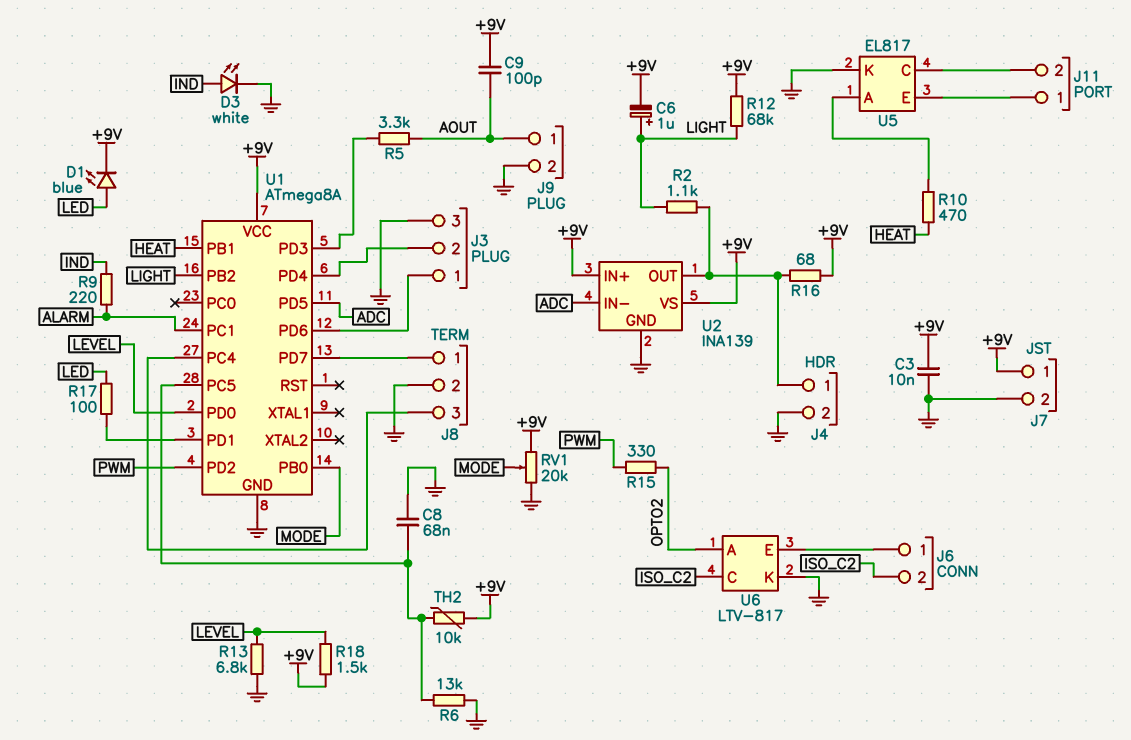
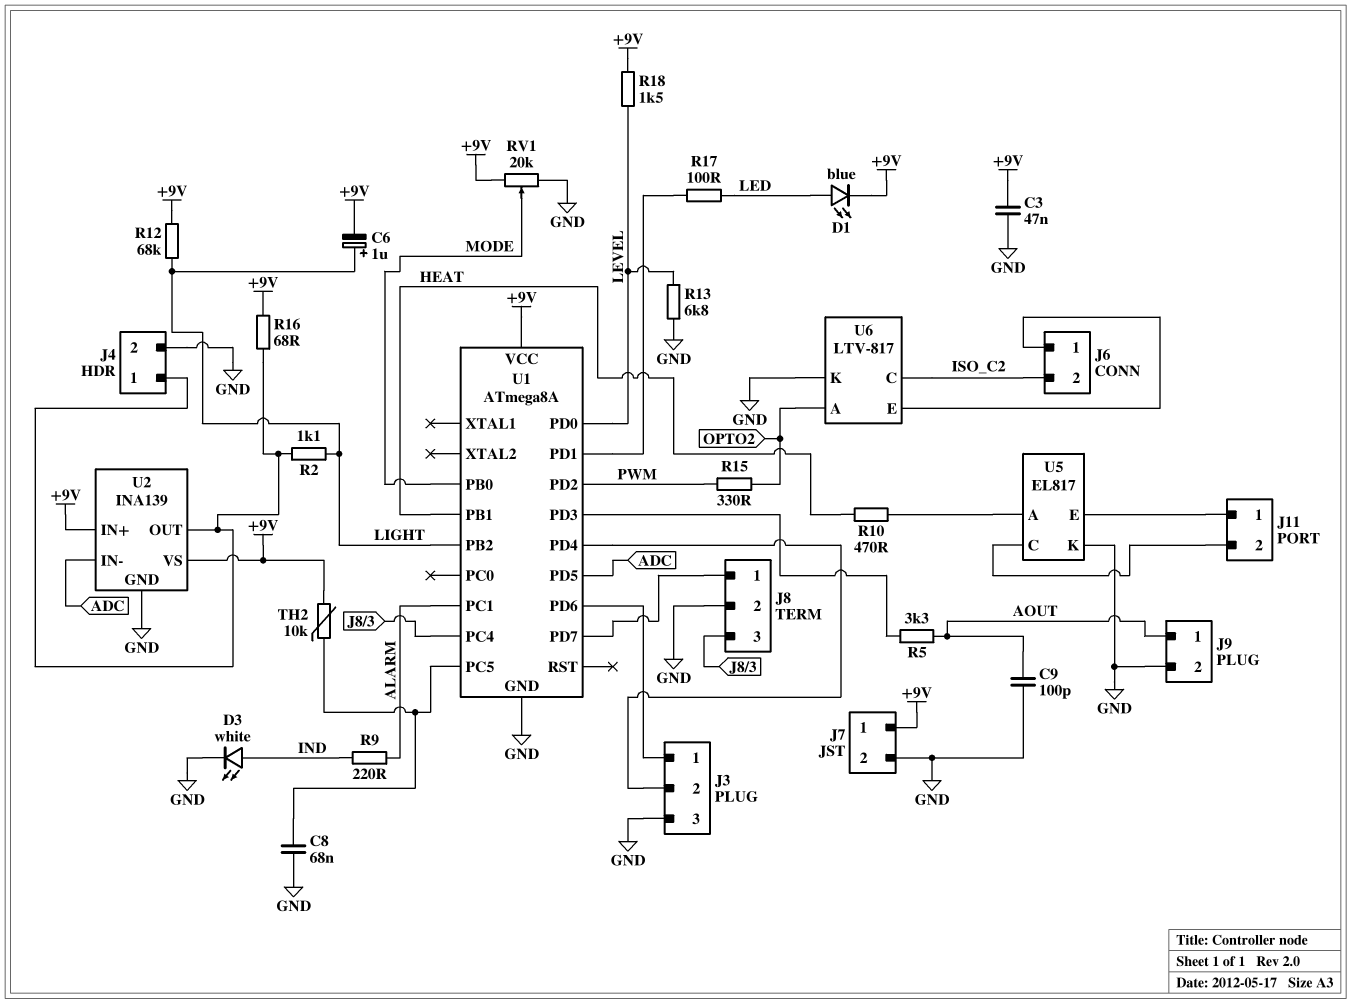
C3: 10nF (+9V, GND) -> 47nF (+9V, GND)
C9: 100pF (+9V, AOUT) -> 100pF (AOUT, GND)
R6: 13k (GND, U1/PC5) -> none

